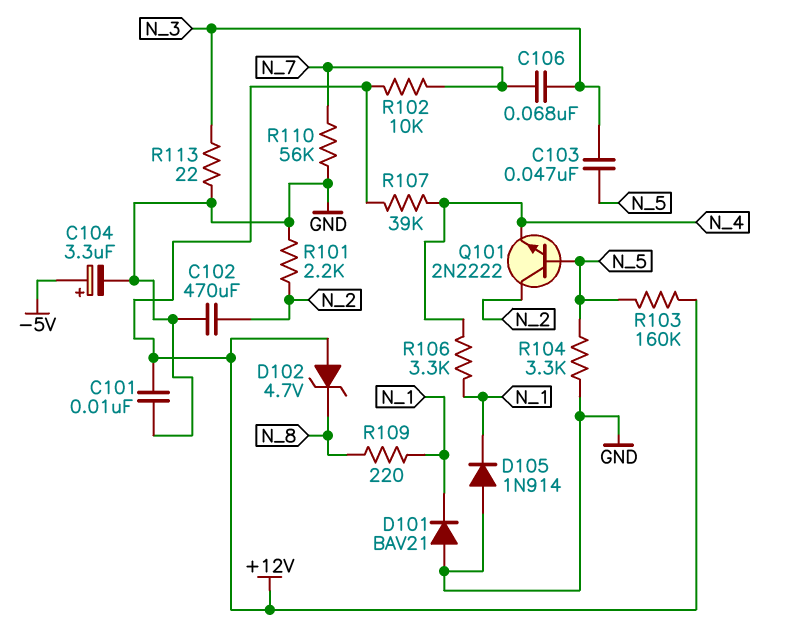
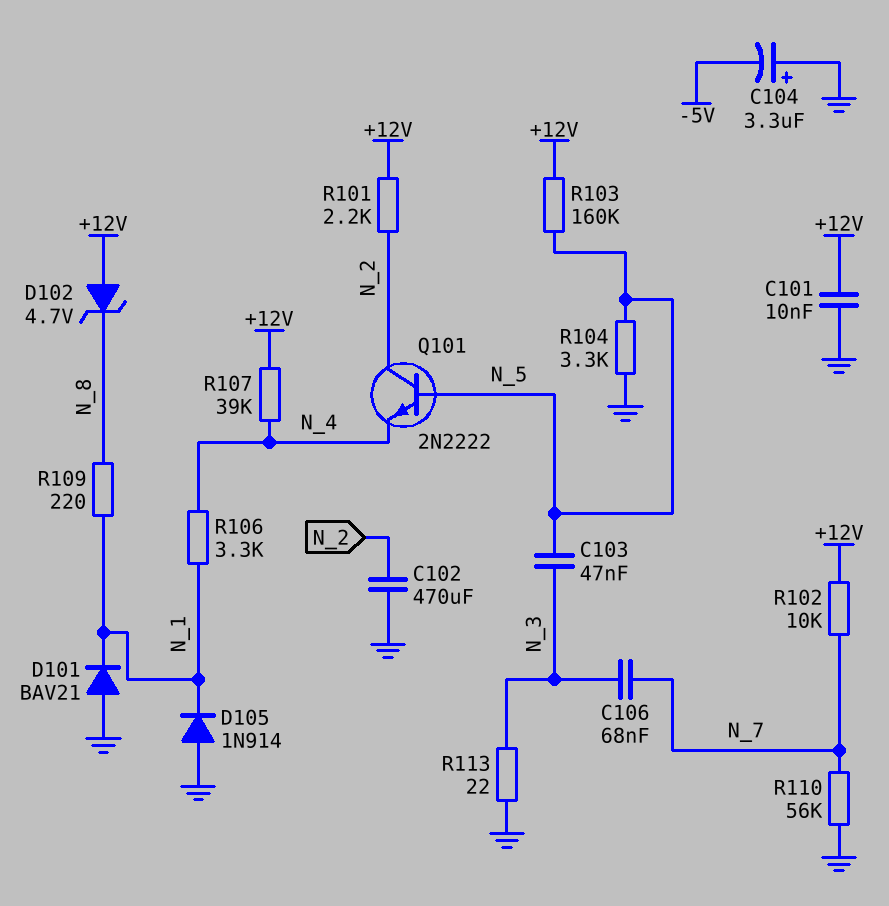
C104: 3.3uF (plus -5V, minus GND) -> 3.3uF (plus GND, minus -5V)
R101: 2.2k (GND, N_2) -> 2.2k (+12V, N_2)

